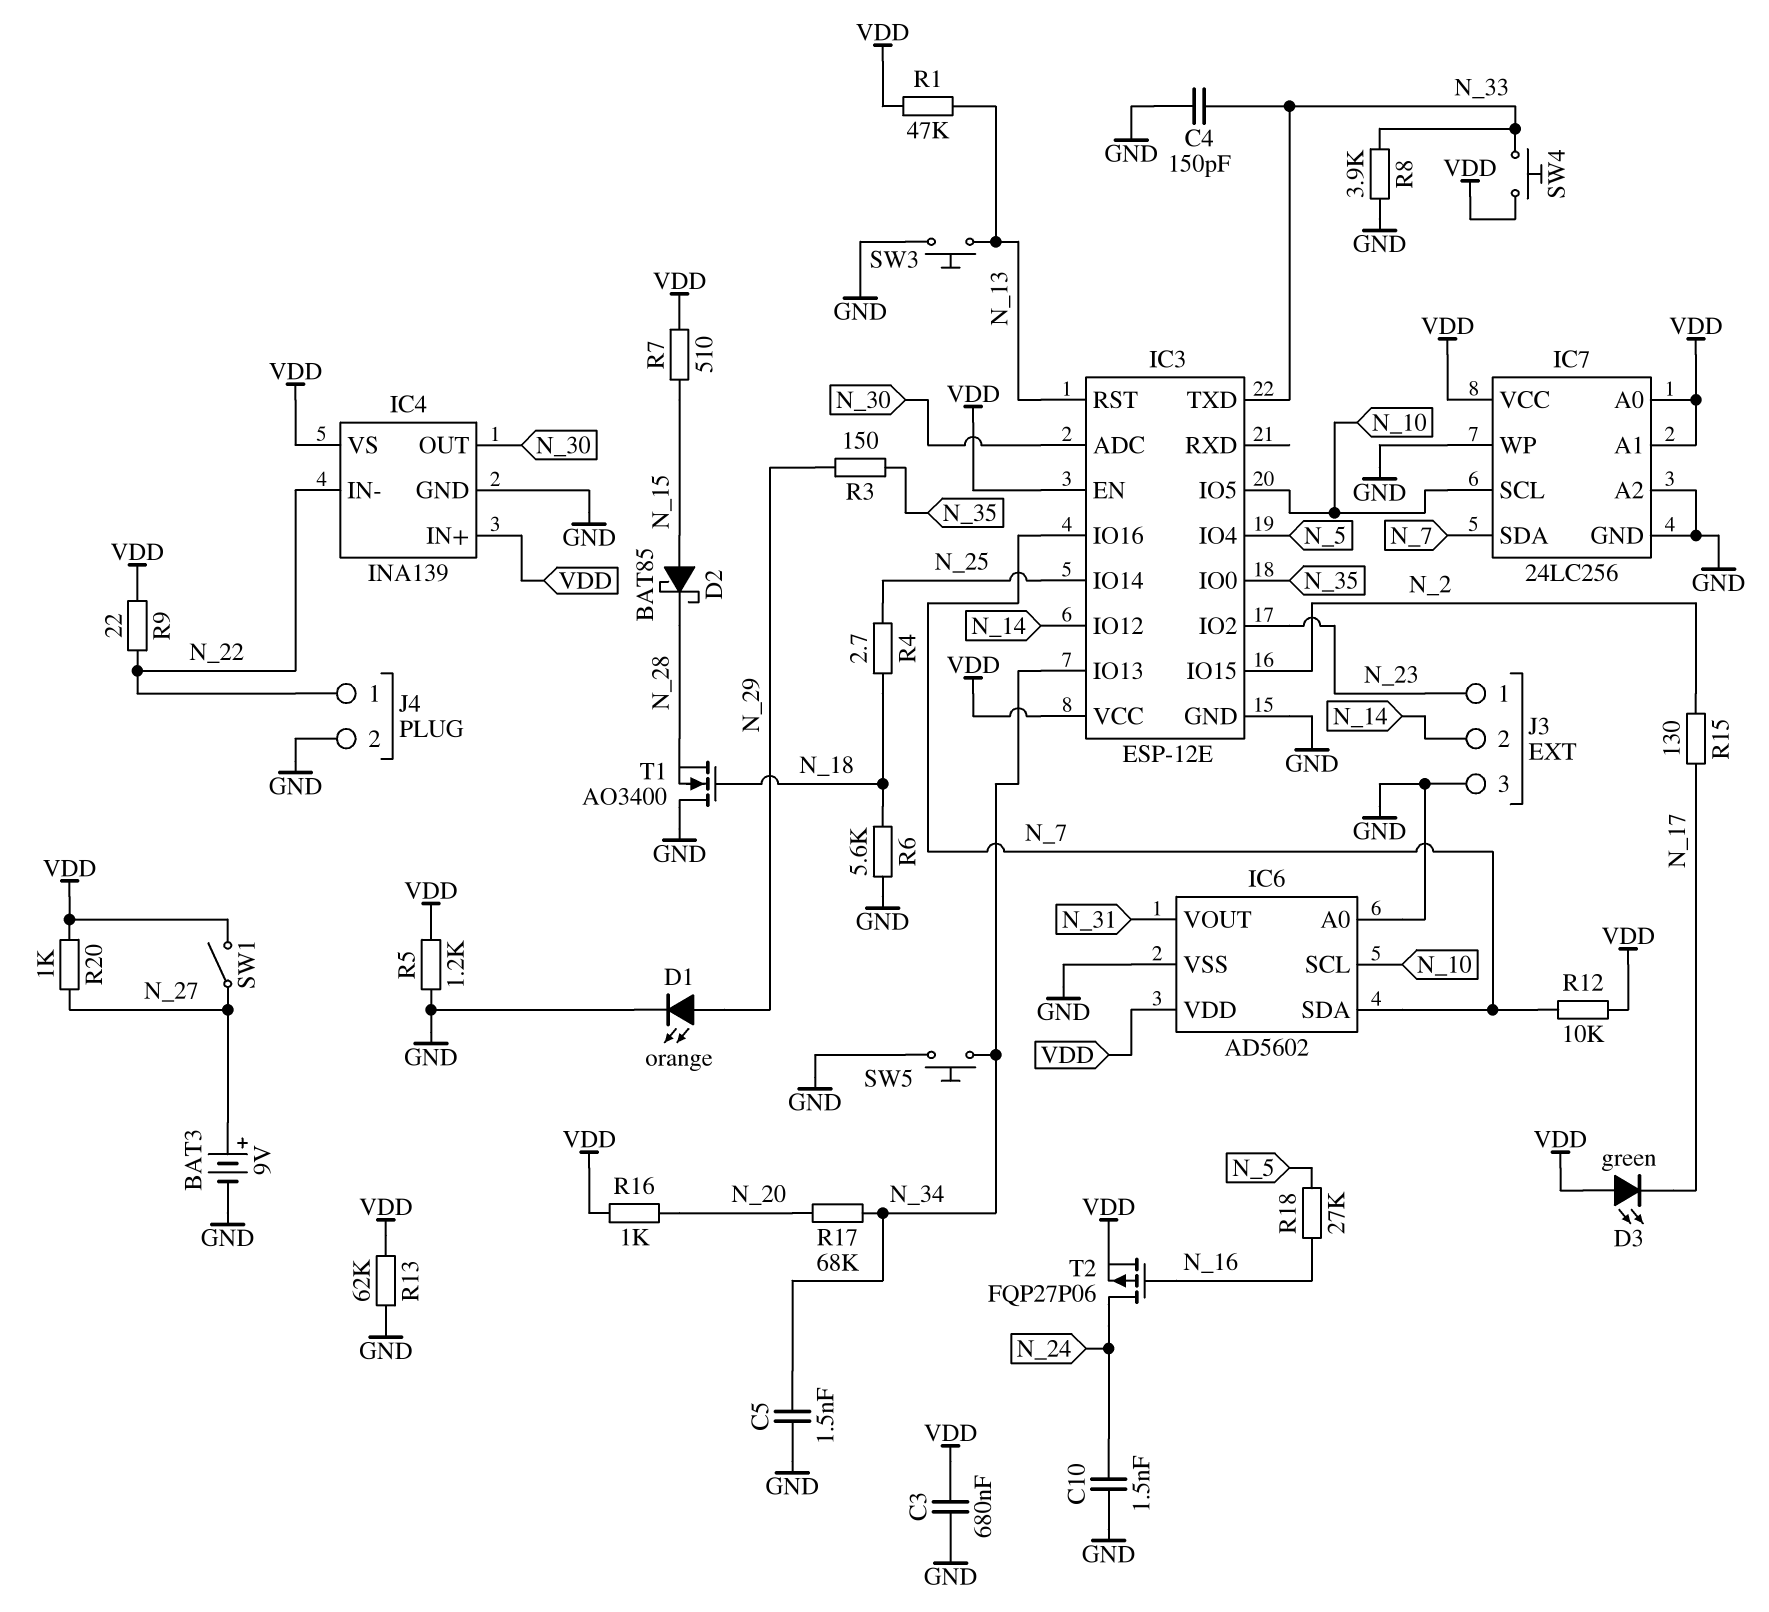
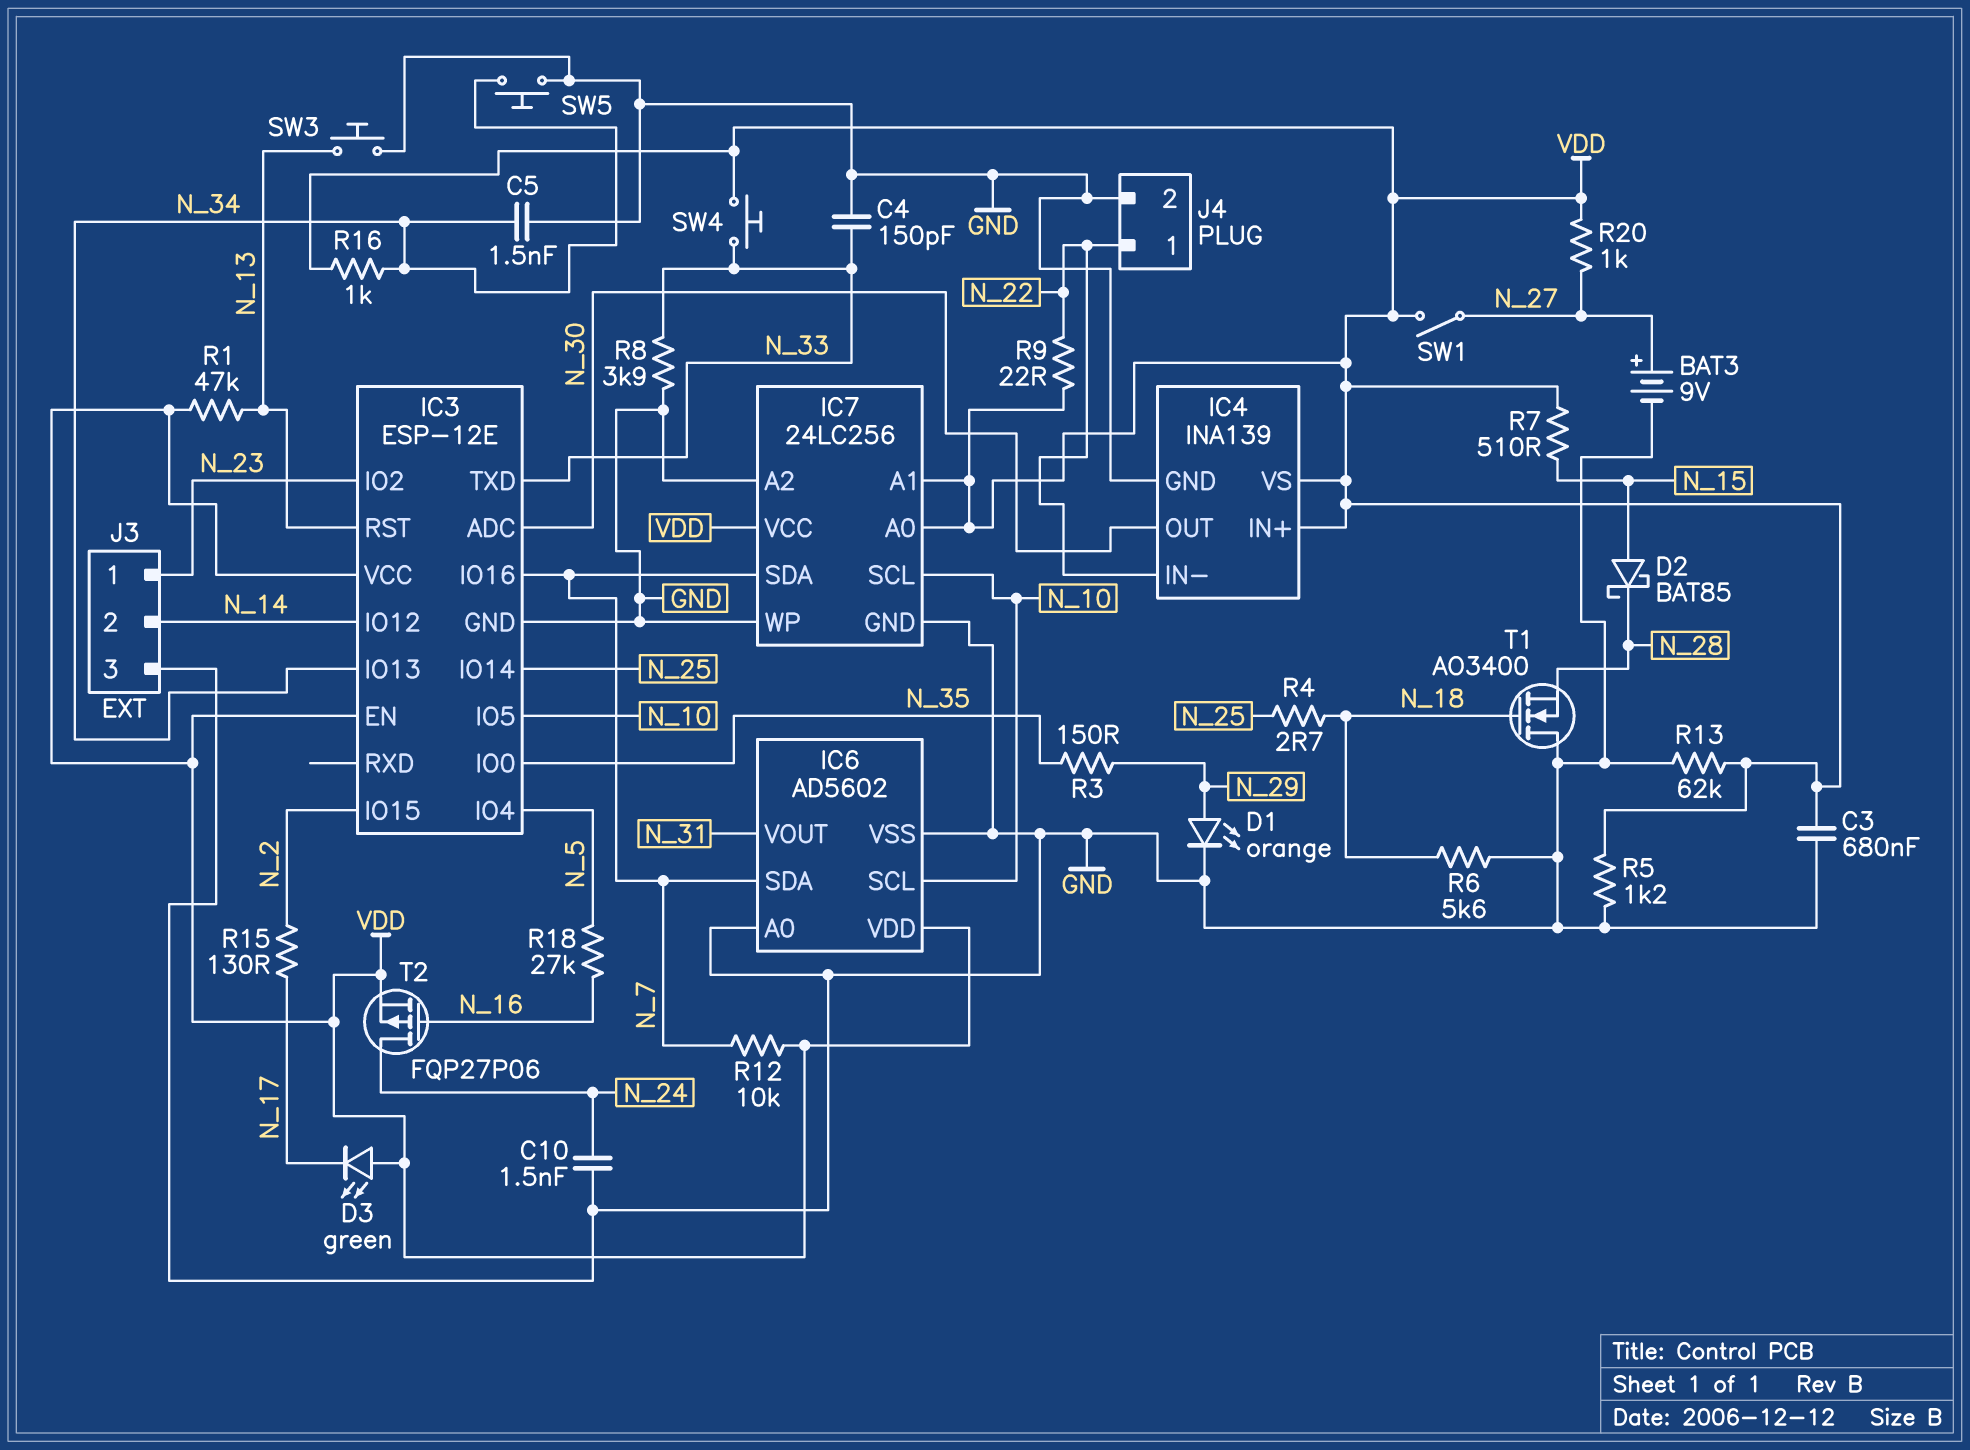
R16: 1k (N_20, VDD) -> 1k (N_34, VDD)
R17: 68k (N_20, N_34) -> none

